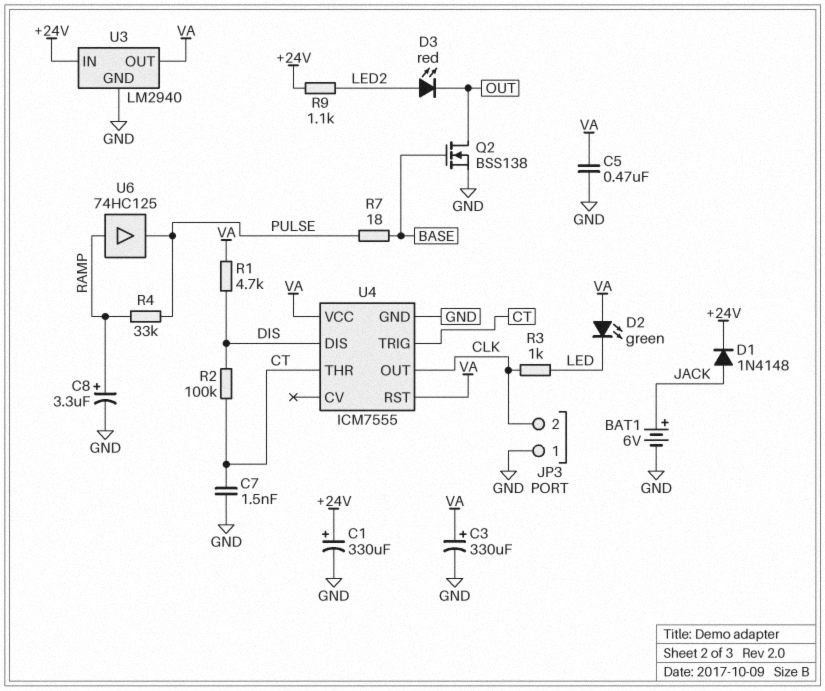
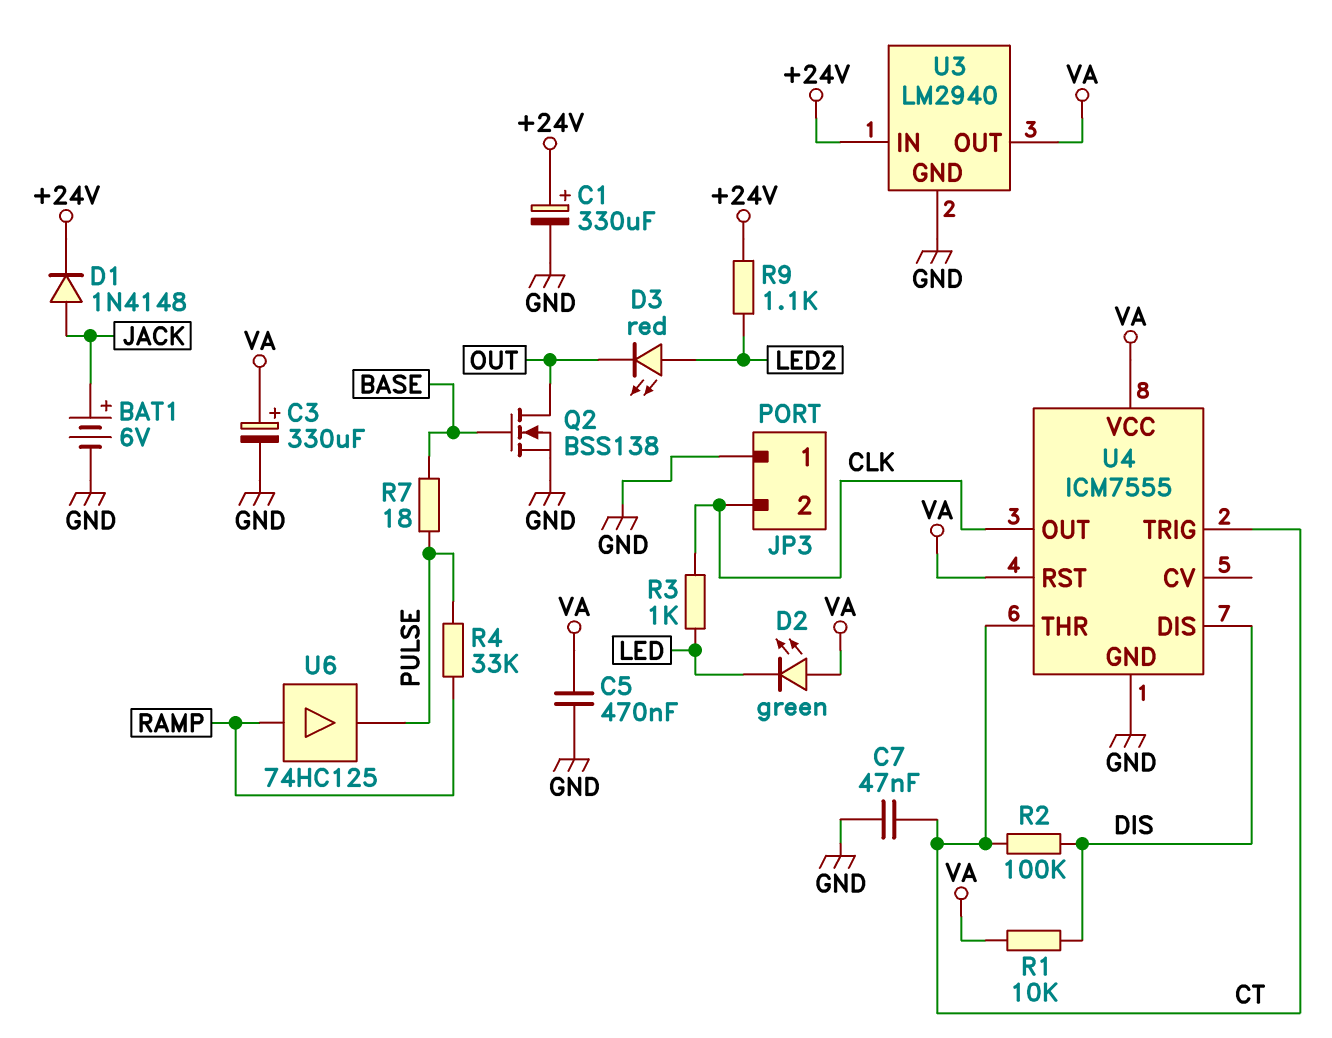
C7: 1.5nF (CT, GND) -> 47nF (CT, GND)
C8: 3.3uF (plus RAMP, minus GND) -> none
R1: 4.7k (DIS, VA) -> 10k (DIS, VA)

